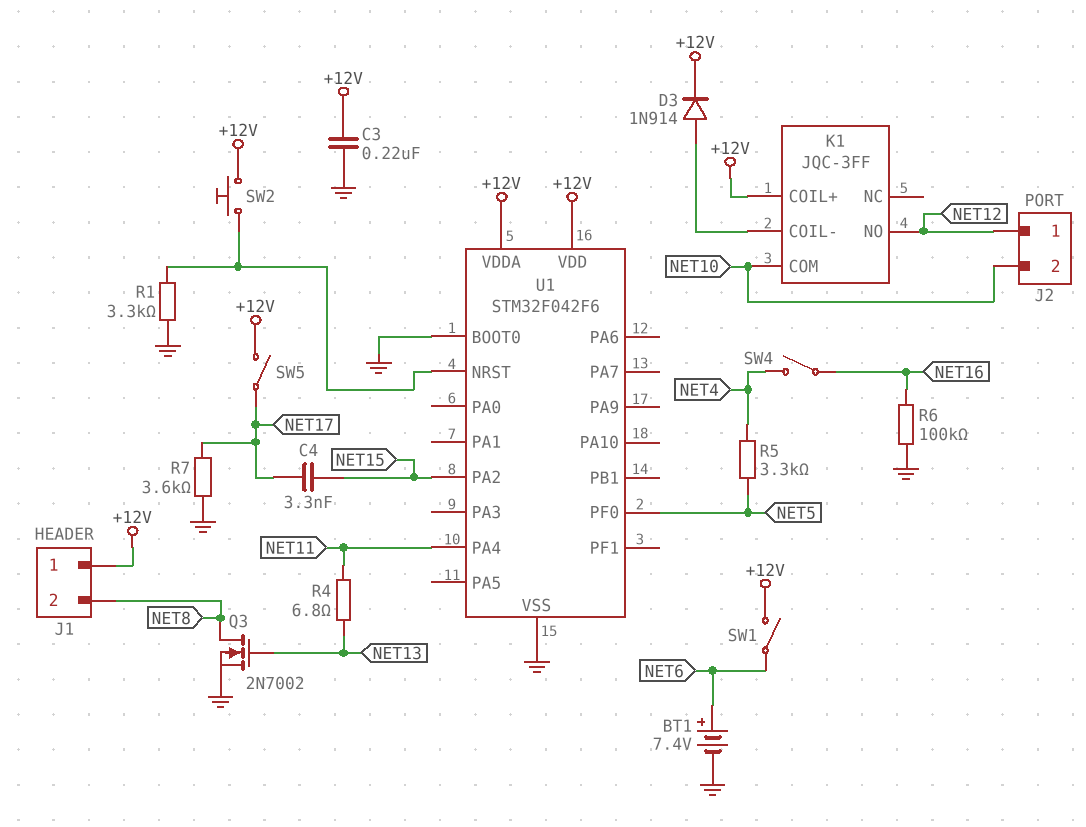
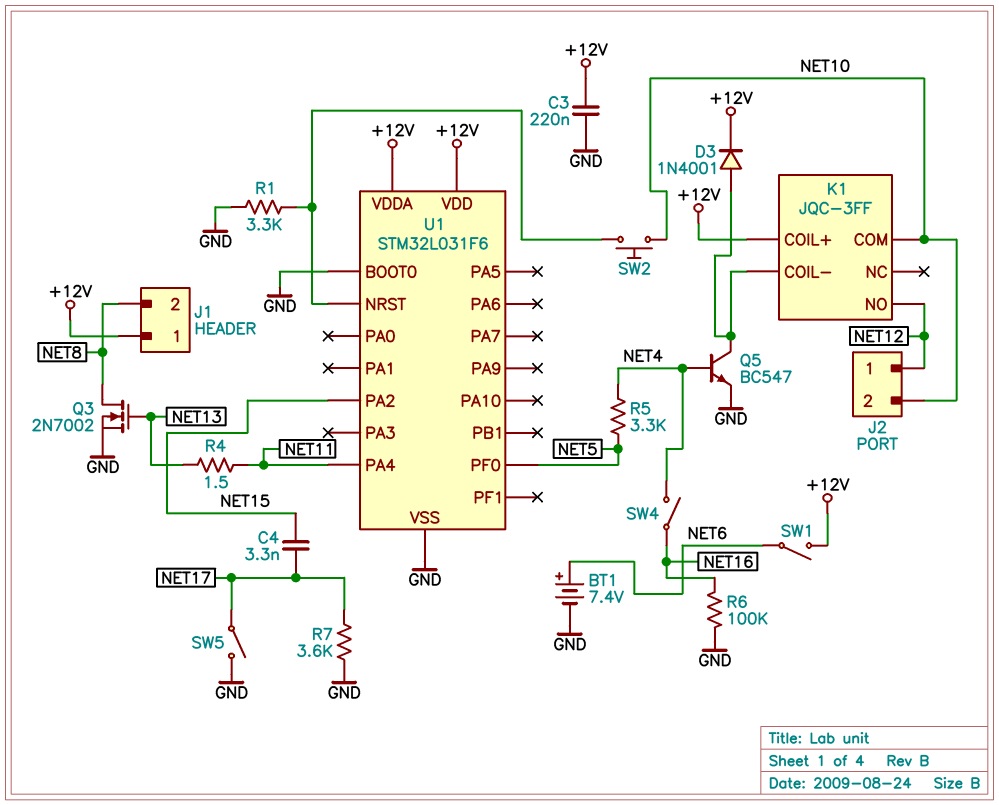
D3: diode 1N914 (A K1/COIL-, K +12V) -> diode 1N4001 (A K1/COIL-, K +12V)
Q5: none -> NPN BC547 (B NET4, C K1/COIL-, E GND)
R4: 6.8 (NET11, NET13) -> 1.5 (NET11, NET13)
SW2: button (+12V, U1/NRST) -> button (NET10, U1/NRST)
SW5: switch (+12V, NET17) -> switch (GND, NET17)
U1: STM32F042F6 -> STM32L031F6

